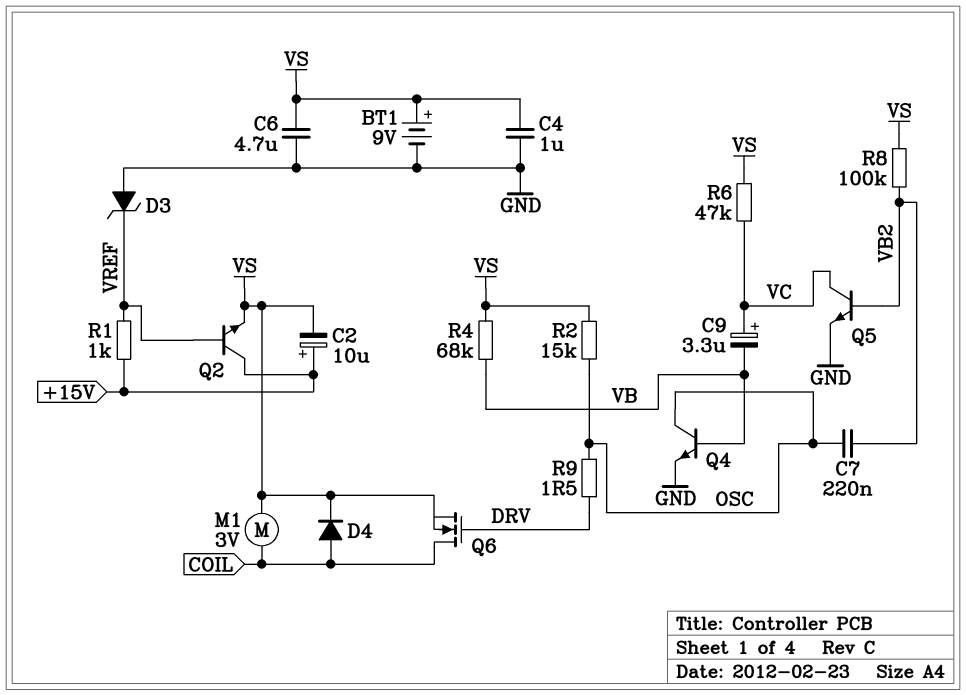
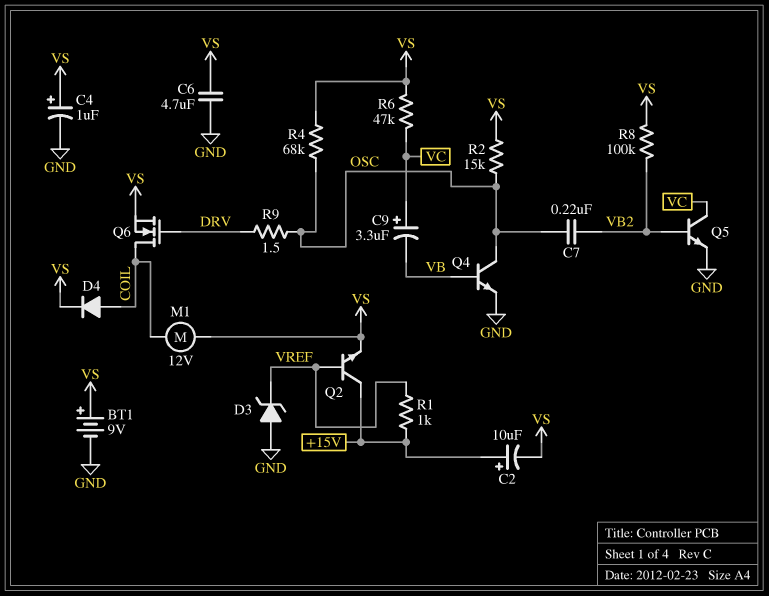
C4: 1uF (GND, VS) -> 1uF (plus VS, minus GND)
M1: motor 3V (COIL, VS) -> motor 12V (COIL, VS)
R4: 68k (VB, VS) -> 68k (OSC, VS)

